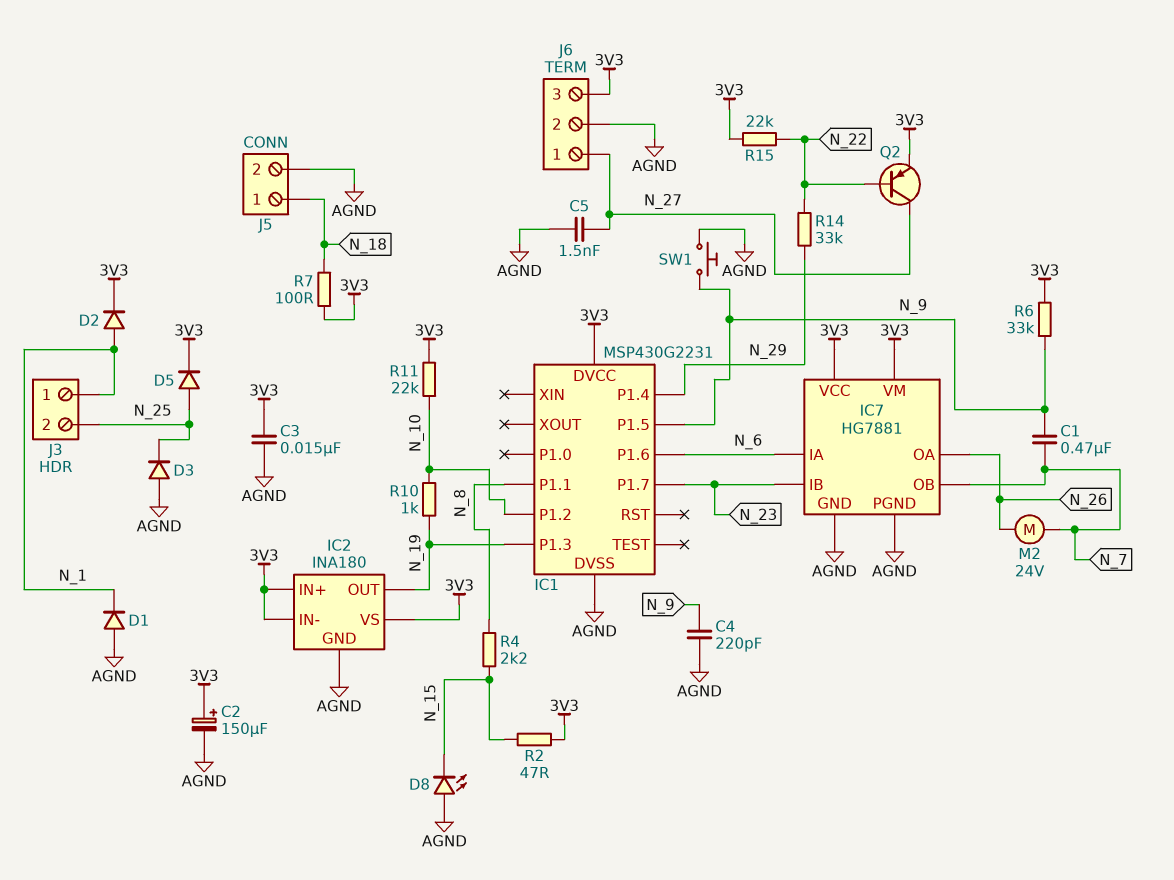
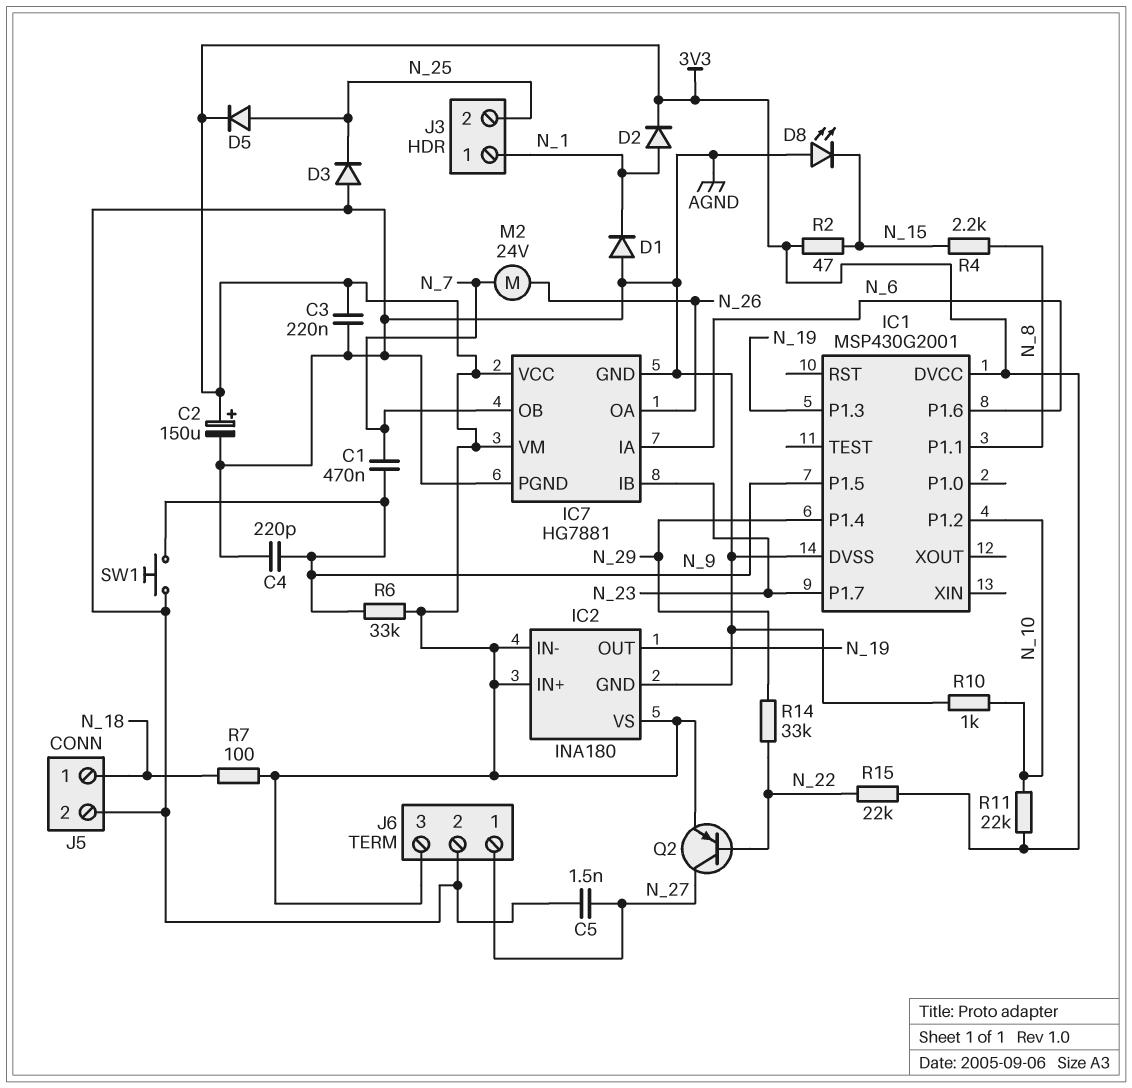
C3: 15nF (3V3, AGND) -> 220nF (3V3, AGND)
IC1: MSP430G2231 -> MSP430G2001
R10: 1k (N_10, N_19) -> 1k (AGND, N_10)

